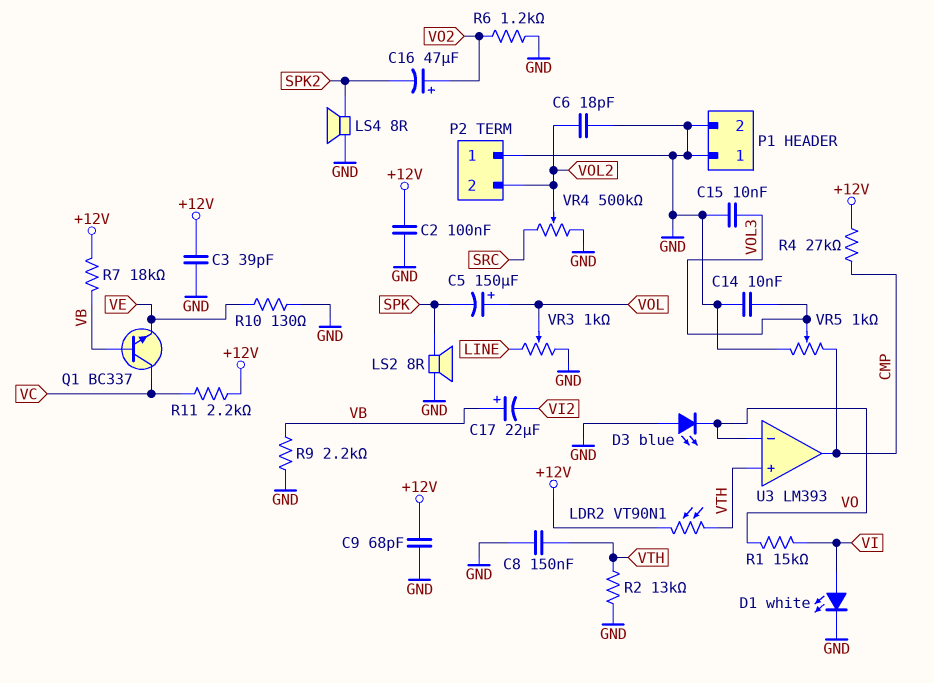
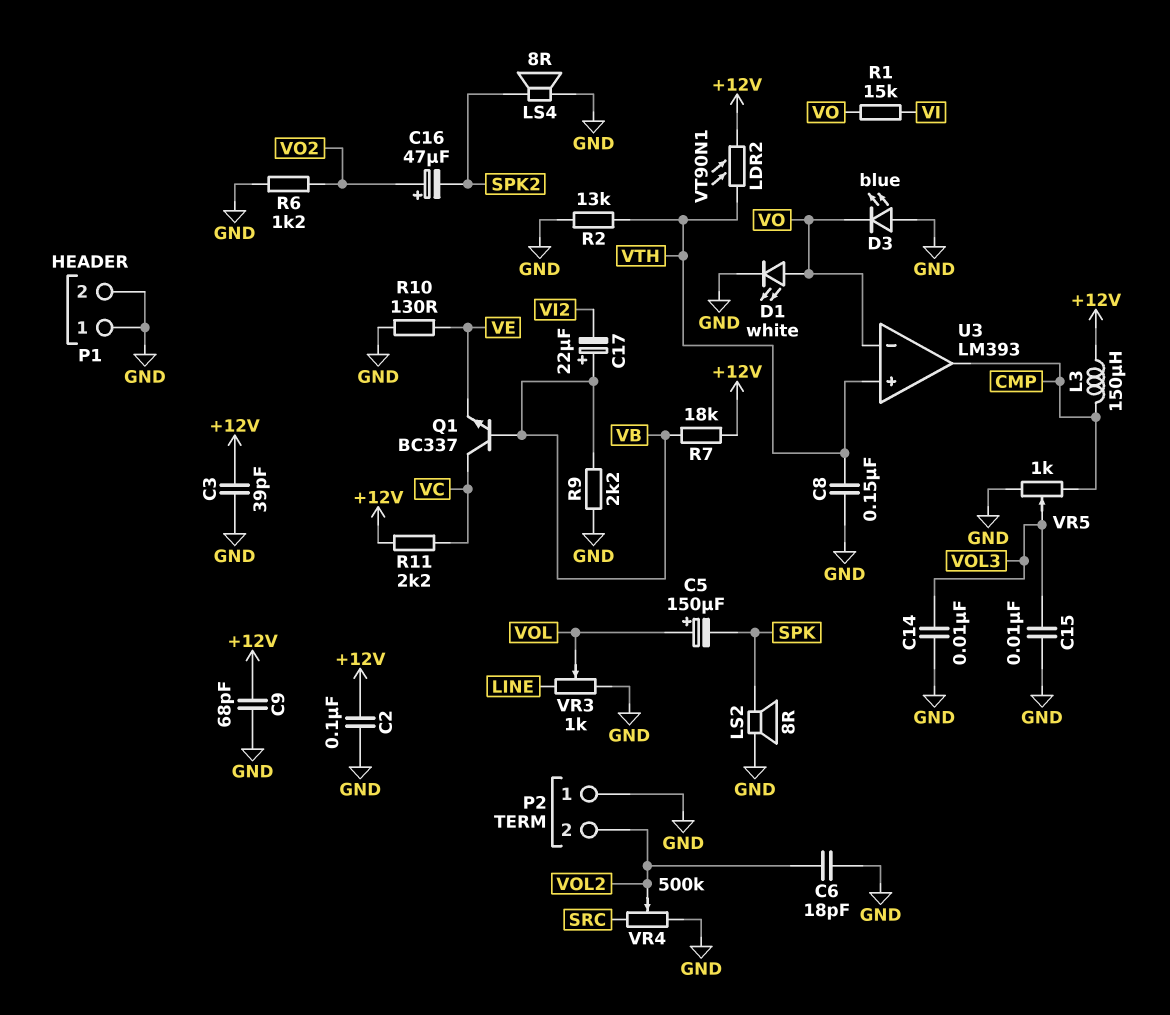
D1: LED white (A VI, K GND) -> LED white (A VO, K GND)
L3: none -> 150uH (+12V, CMP)
R4: 27k (+12V, CMP) -> none

